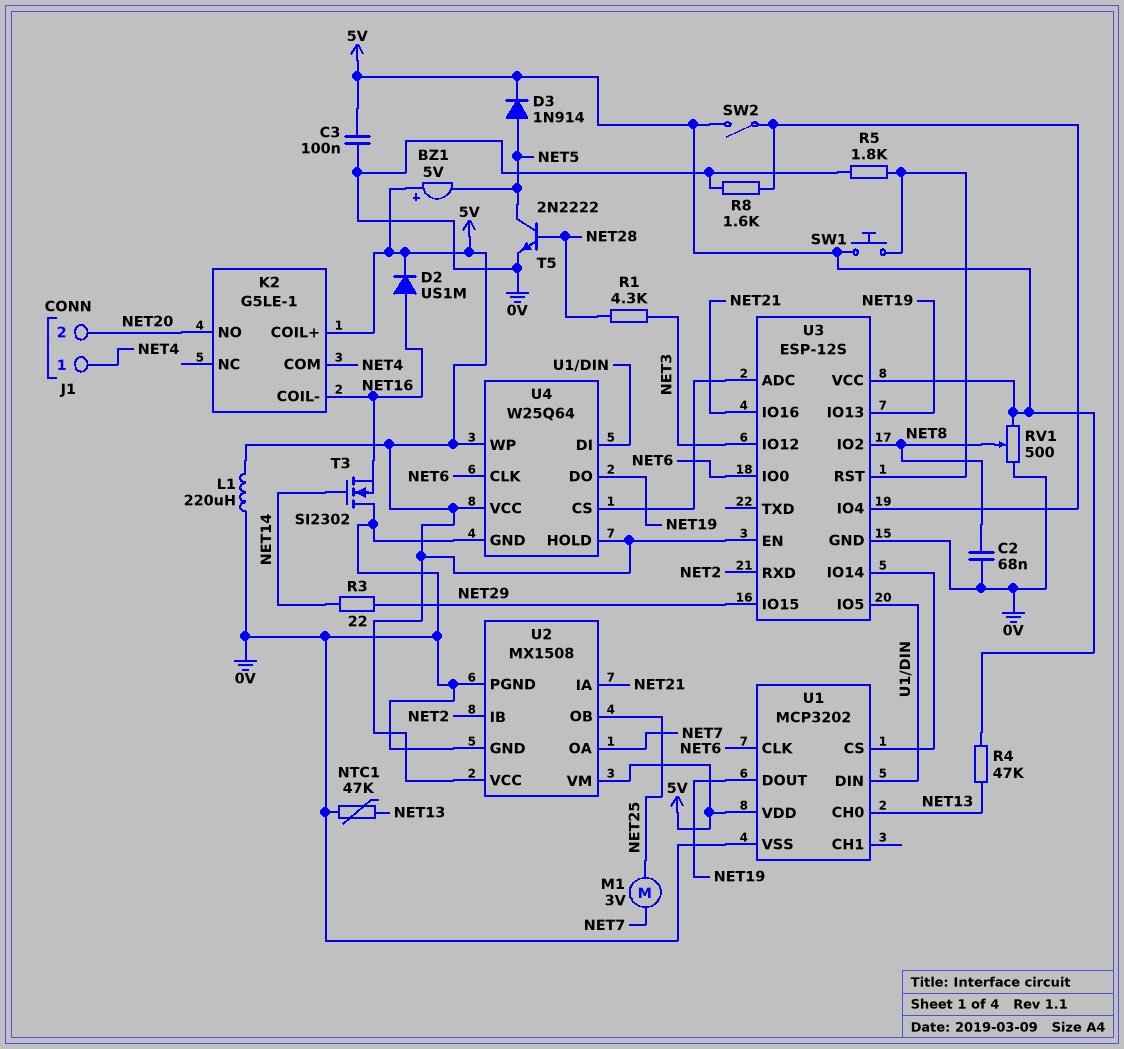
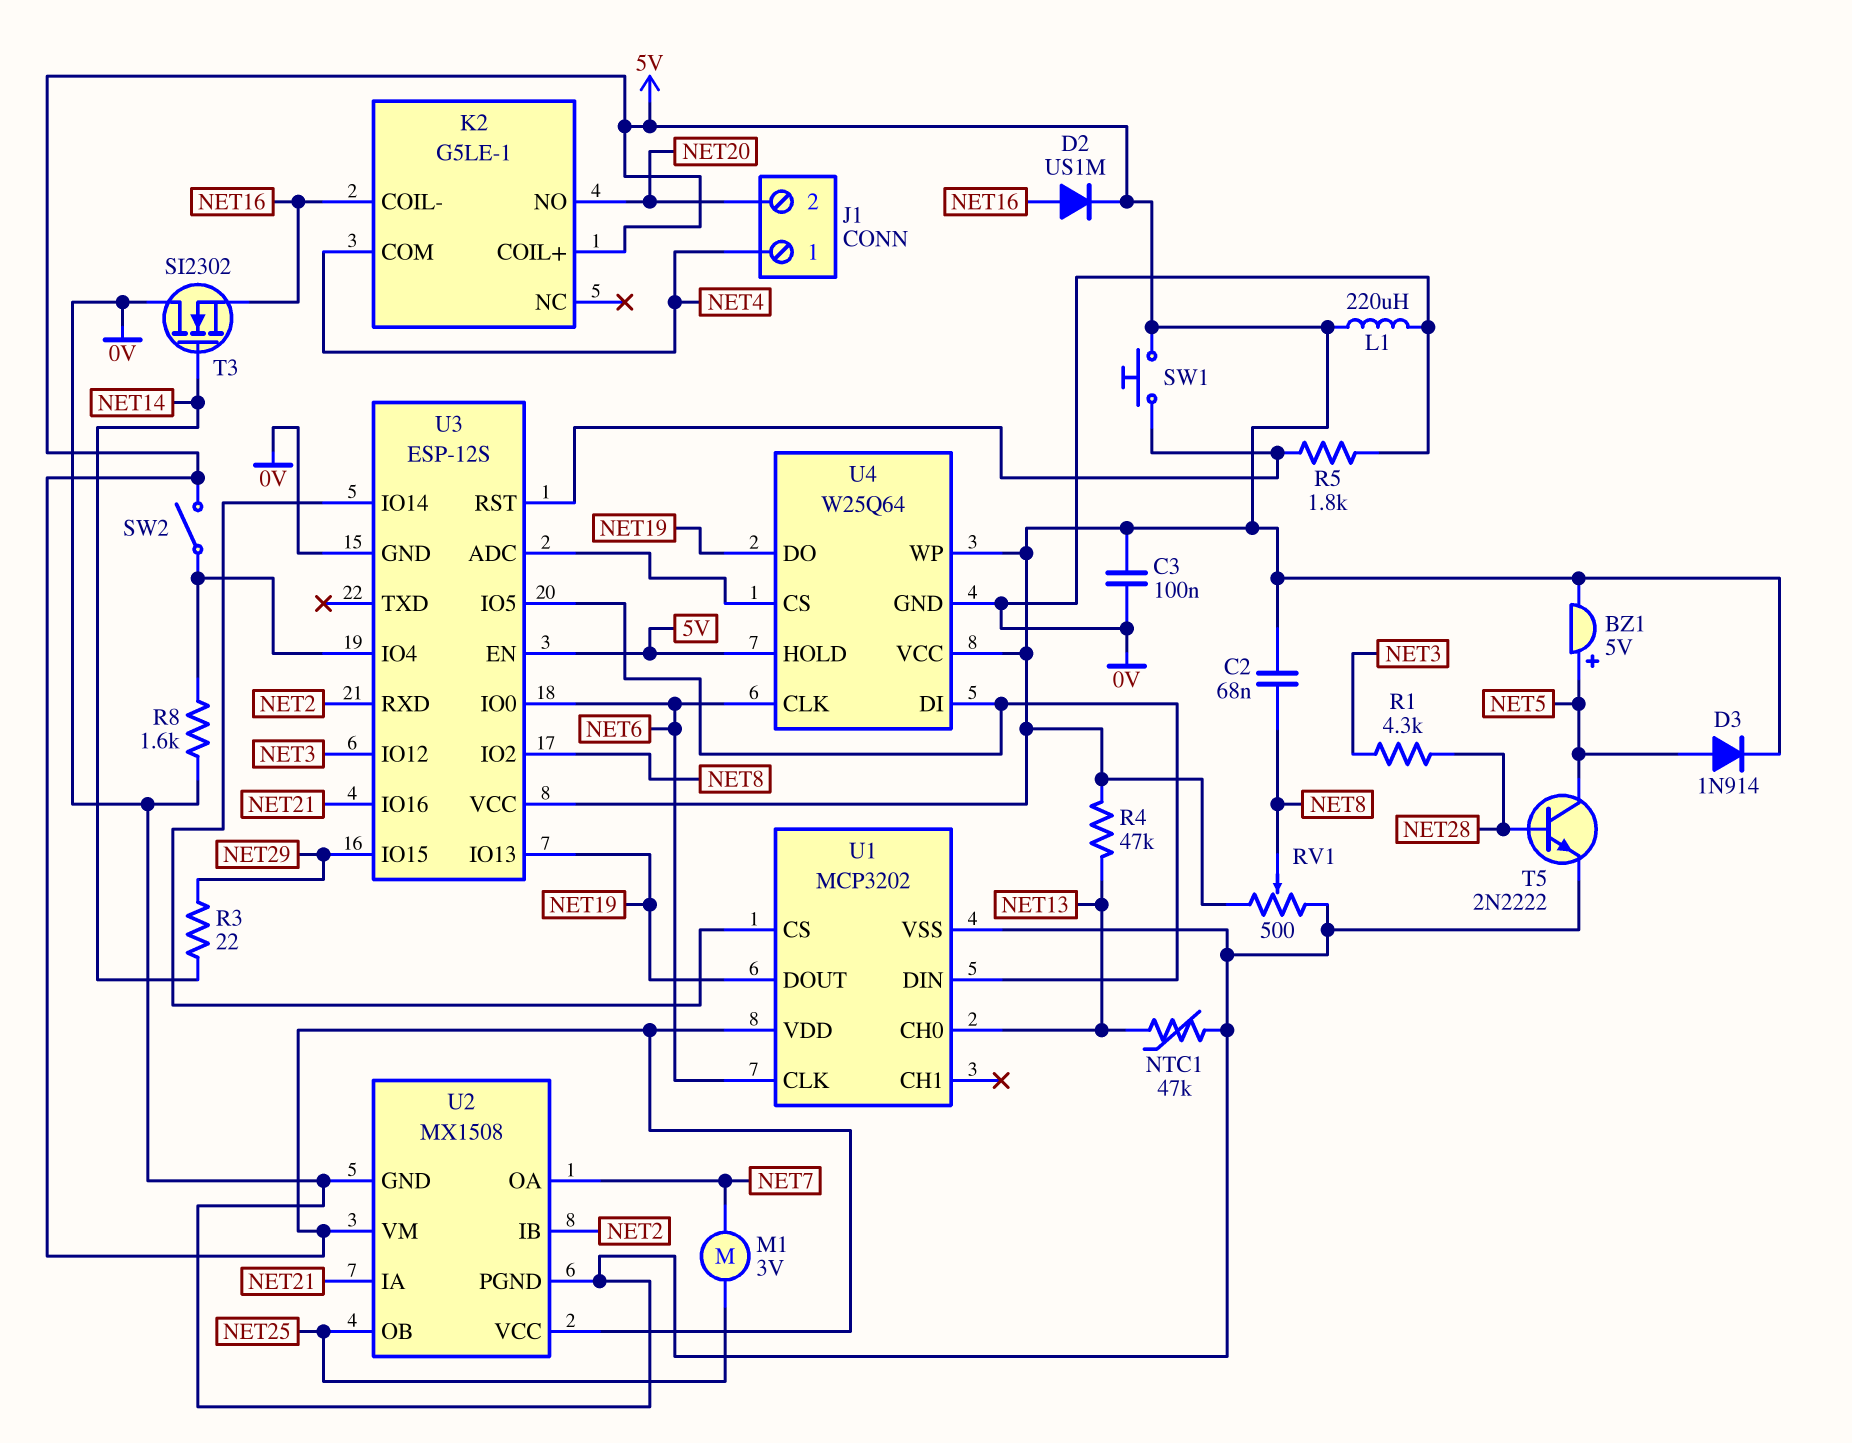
BZ1: buzzer 5V (plus 5V, minus NET5) -> buzzer 5V (plus NET5, minus 5V)
C2: 68nF (0V, NET8) -> 68nF (5V, NET8)

